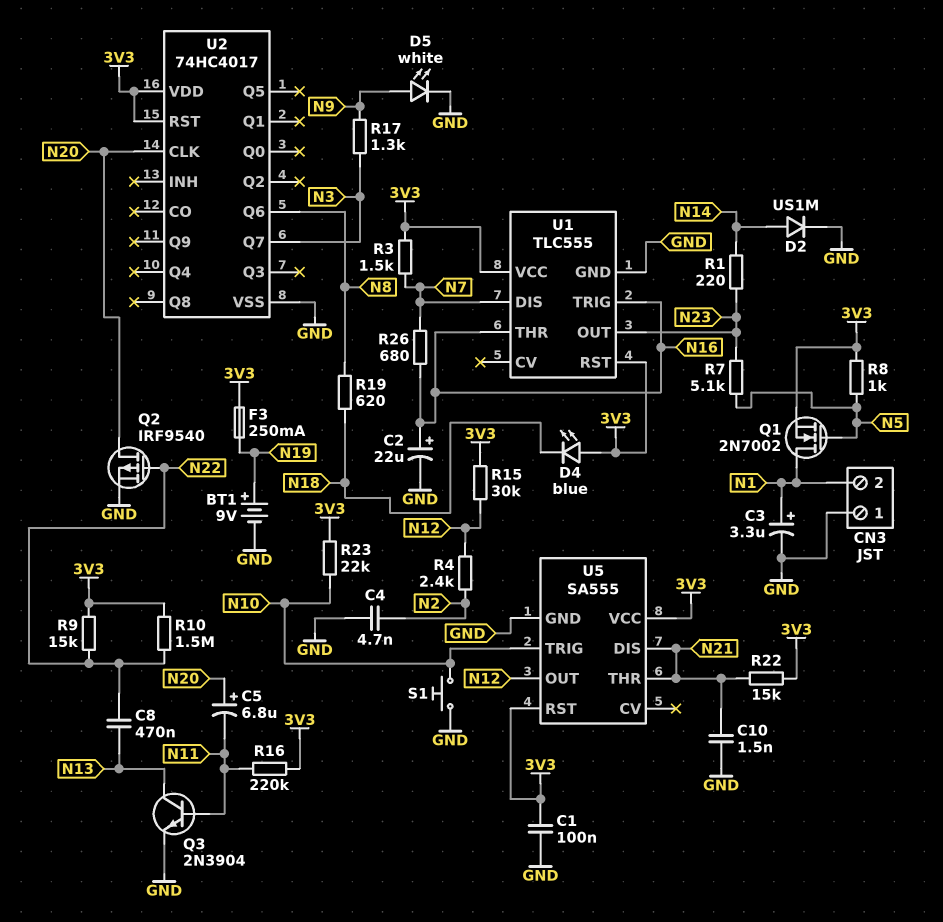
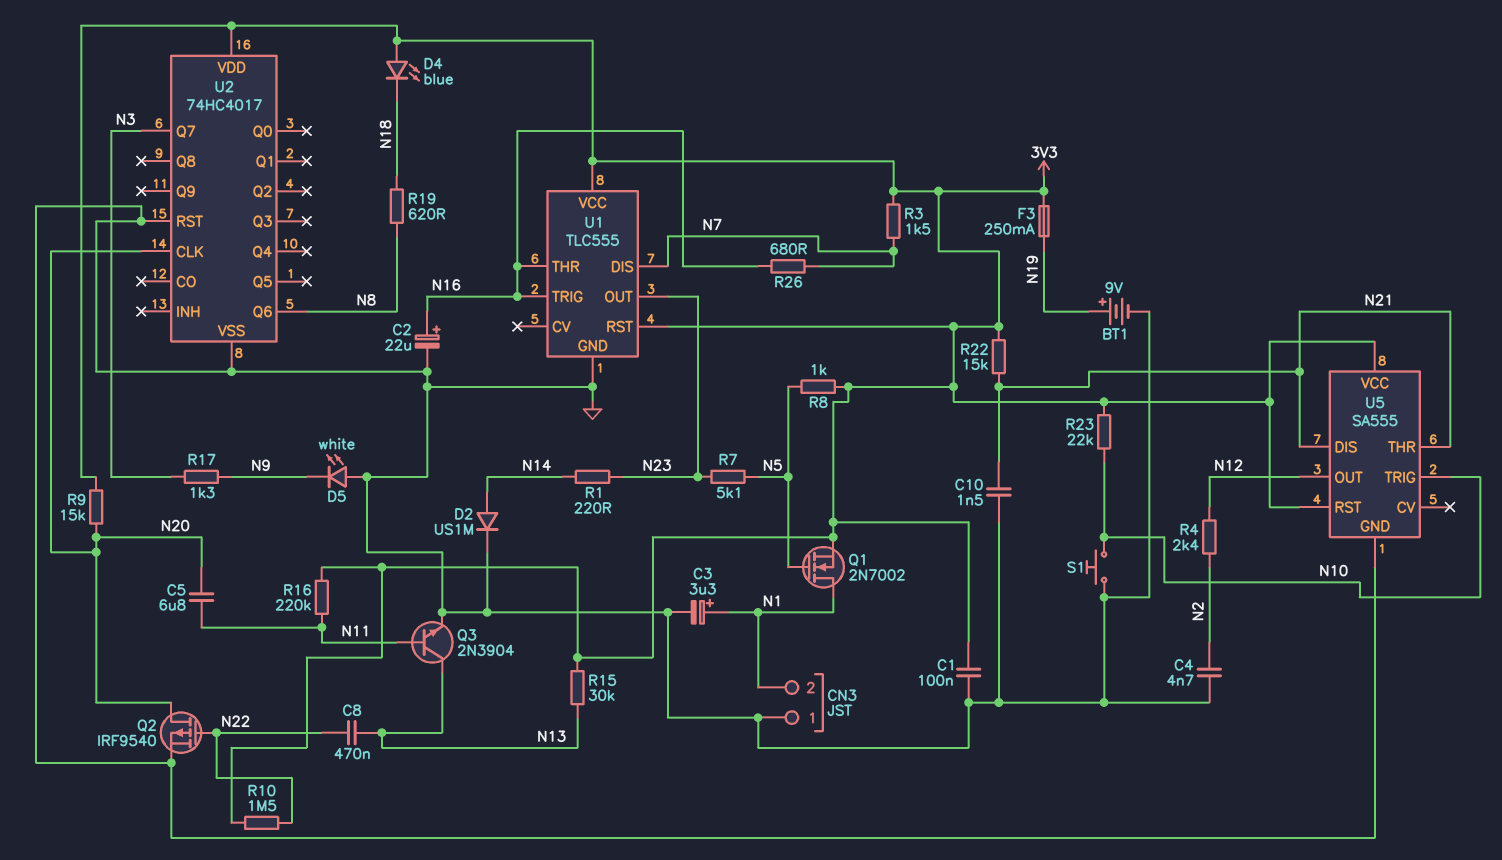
C5: 6.8uF (plus N20, minus N11) -> 6.8uF (N11, N20)
D5: LED white (A N9, K GND) -> LED white (A GND, K N9)
R9: 15k (3V3, N22) -> 15k (3V3, N20)
R15: 30k (3V3, N12) -> 30k (3V3, N13)
U2 pin RST: 3V3 -> GND

